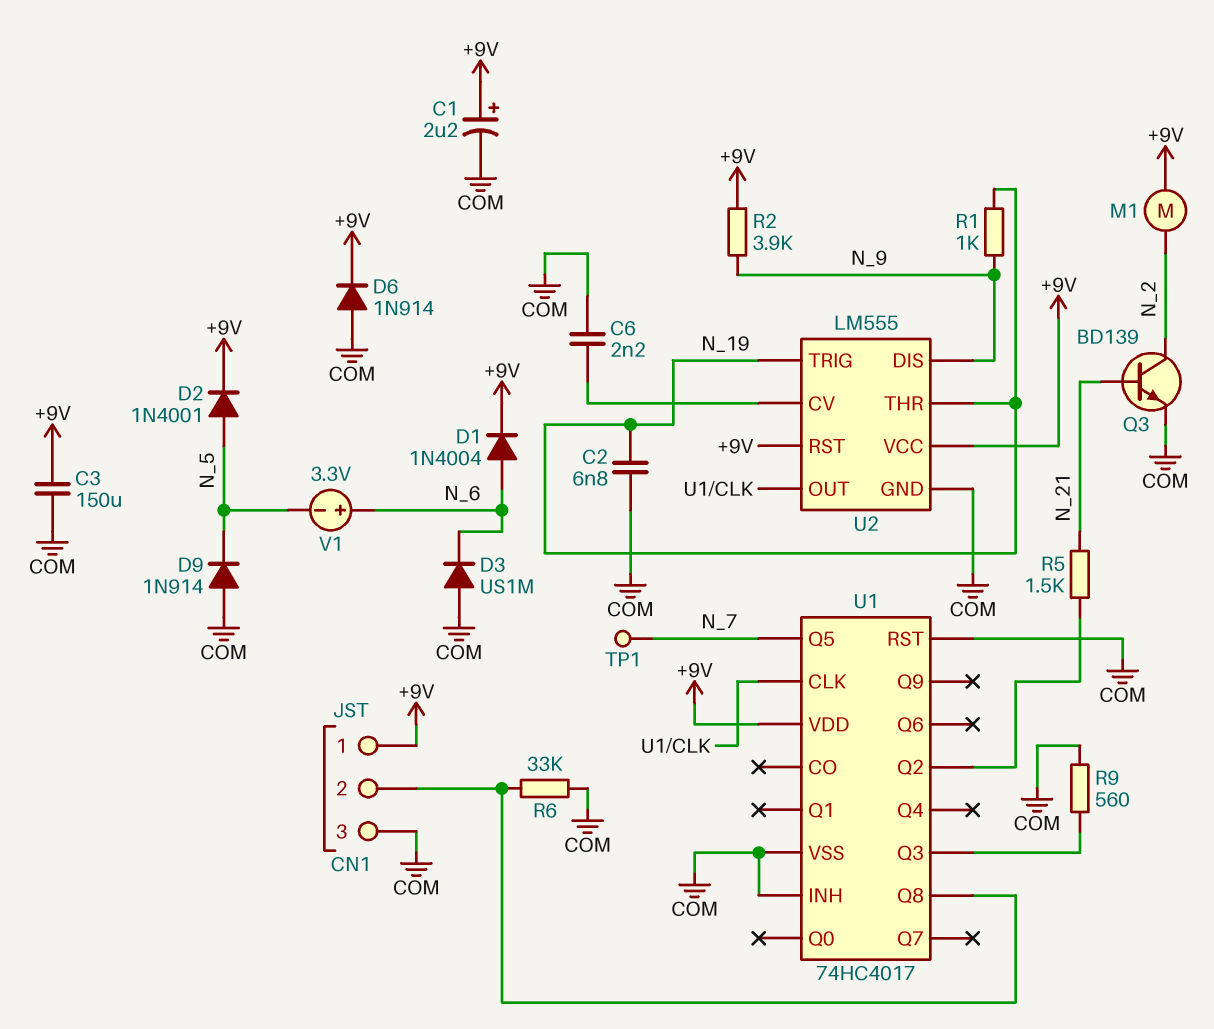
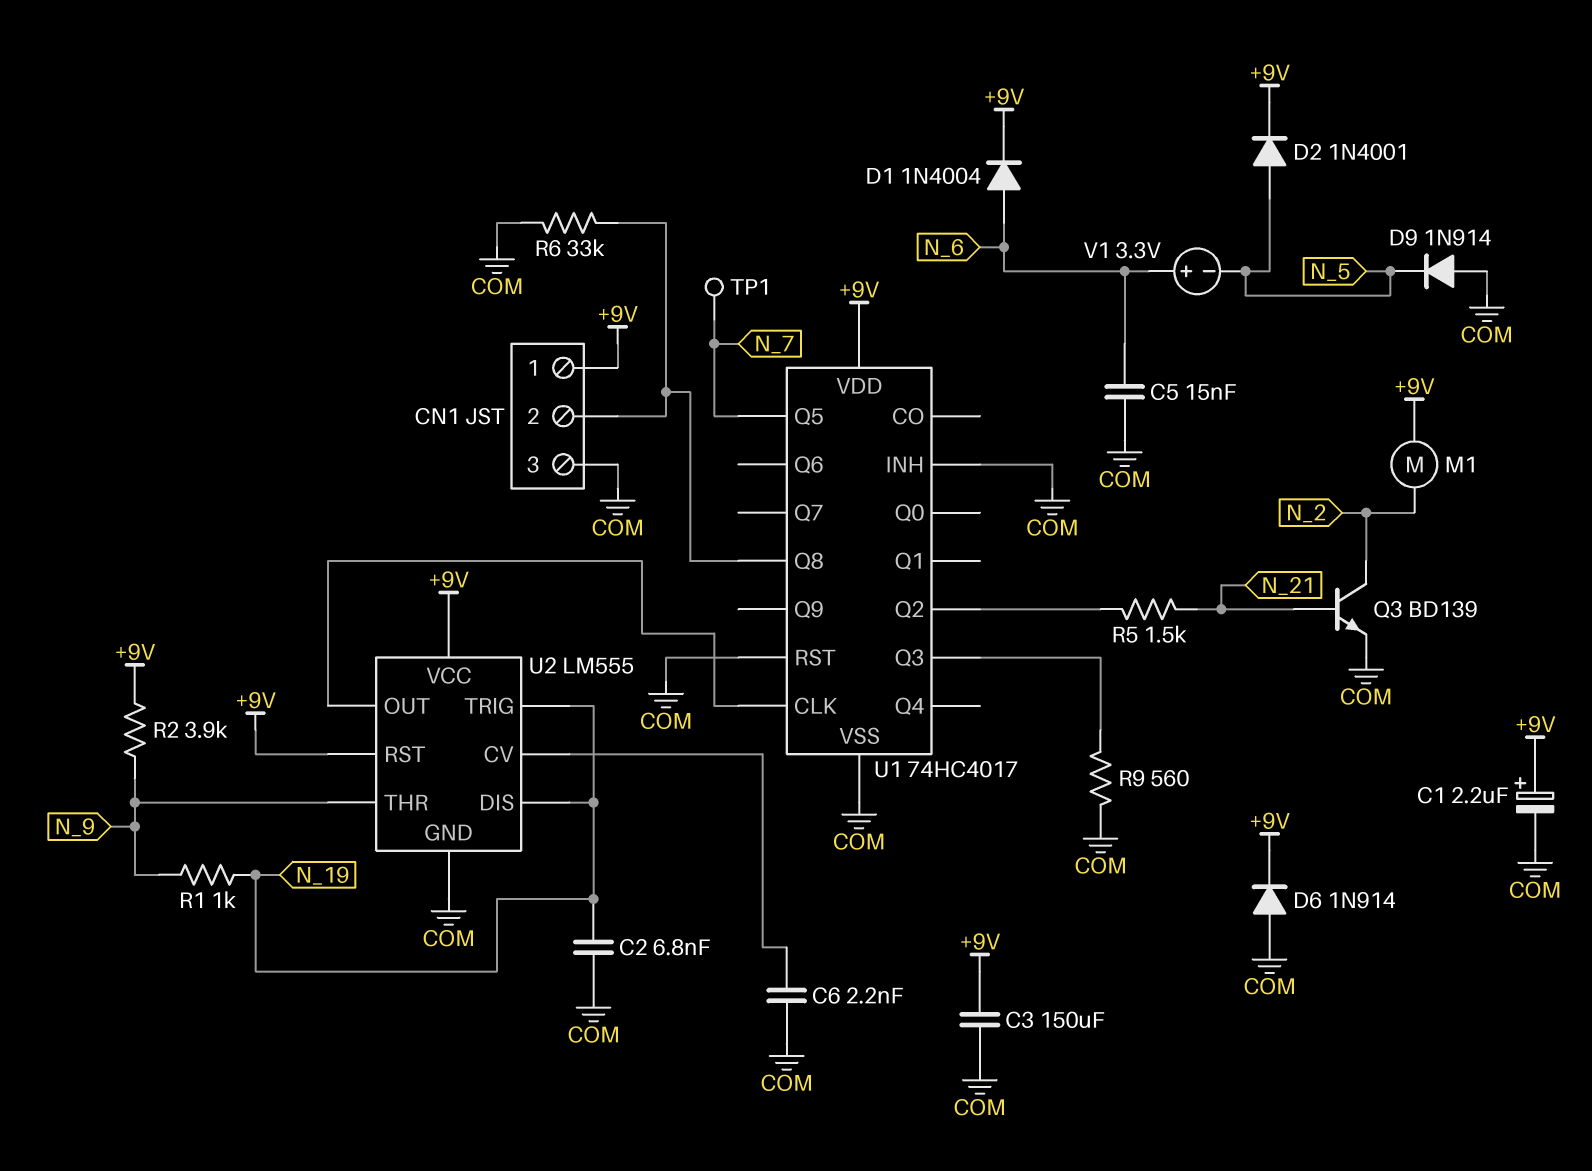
C5: none -> 15nF (COM, N_6)
D3: diode US1M (A COM, K N_6) -> none
U2 pin DIS: N_9 -> N_19
U2 pin THR: N_19 -> N_9

